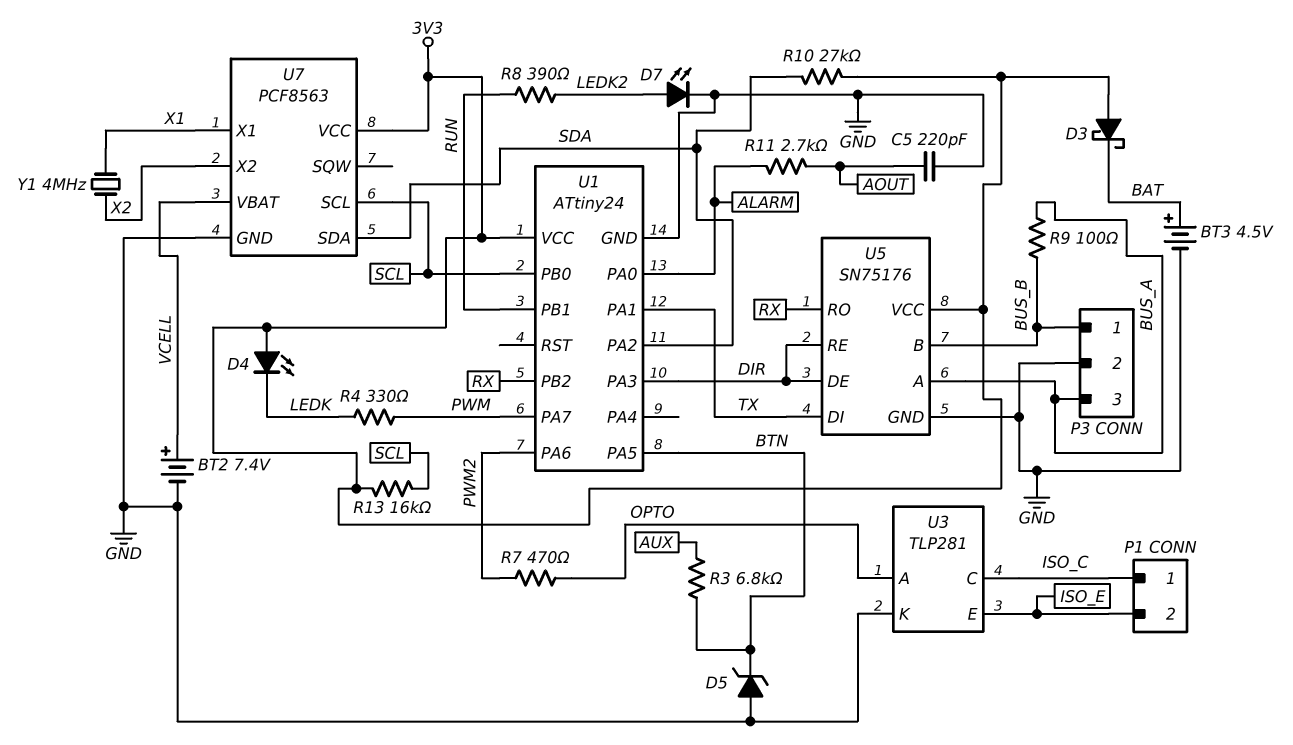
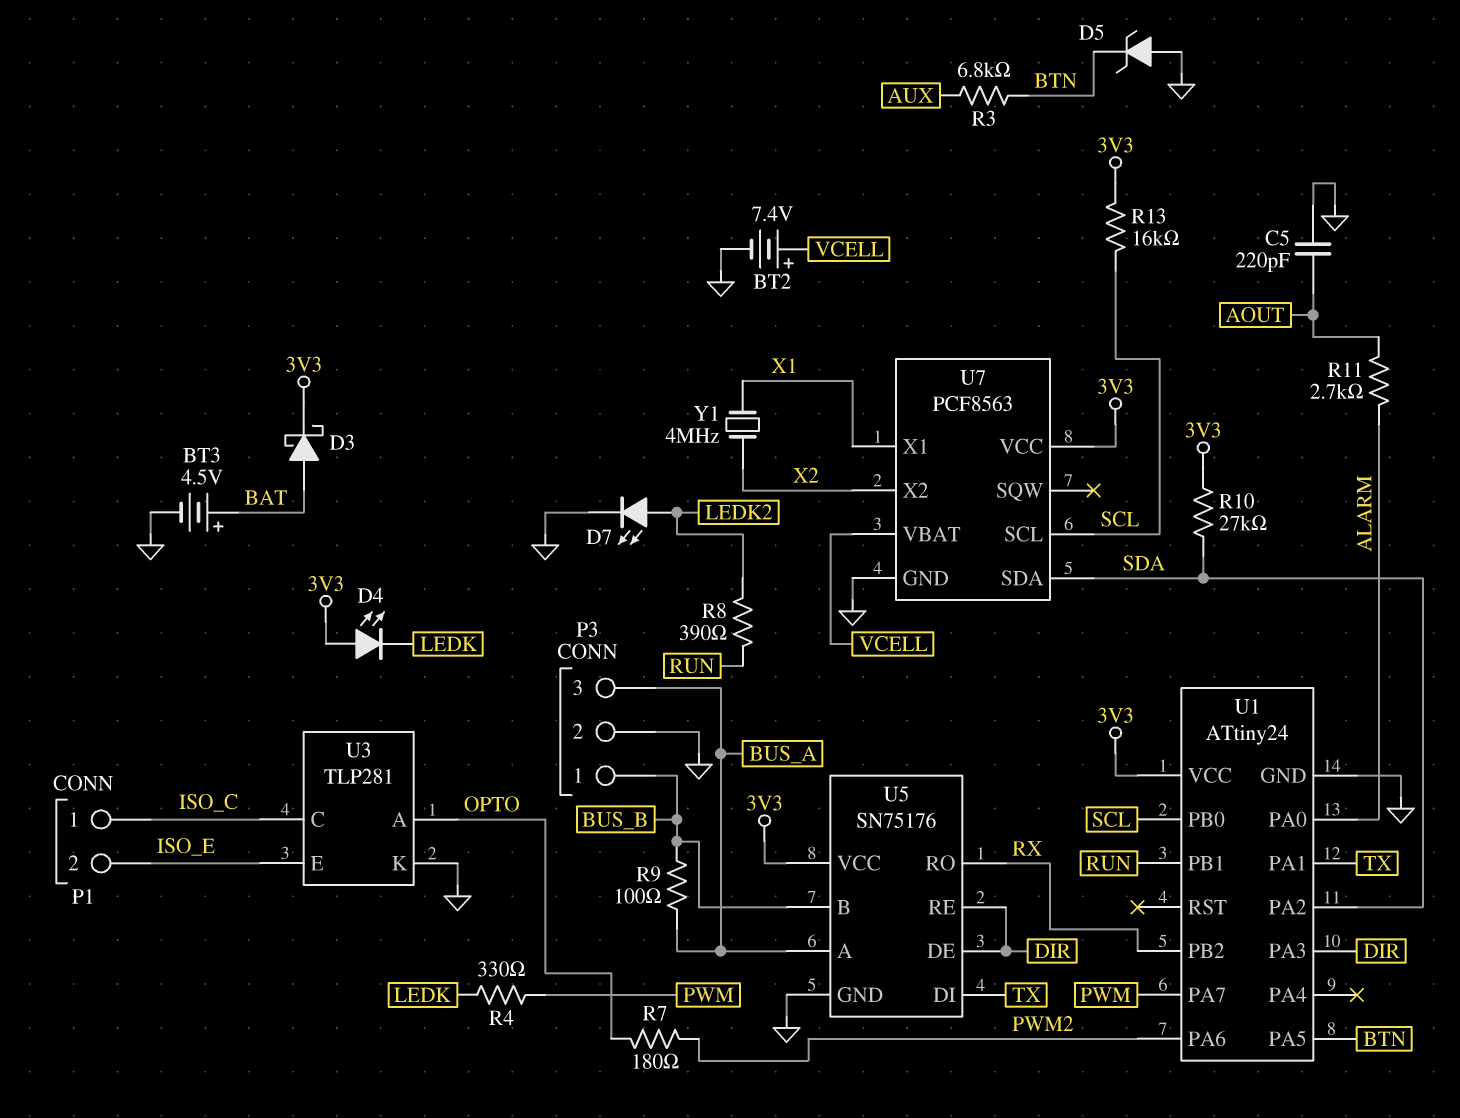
D3: schottky (A 3V3, K BAT) -> schottky (A BAT, K 3V3)
R7: 470 (OPTO, PWM2) -> 180 (OPTO, PWM2)

